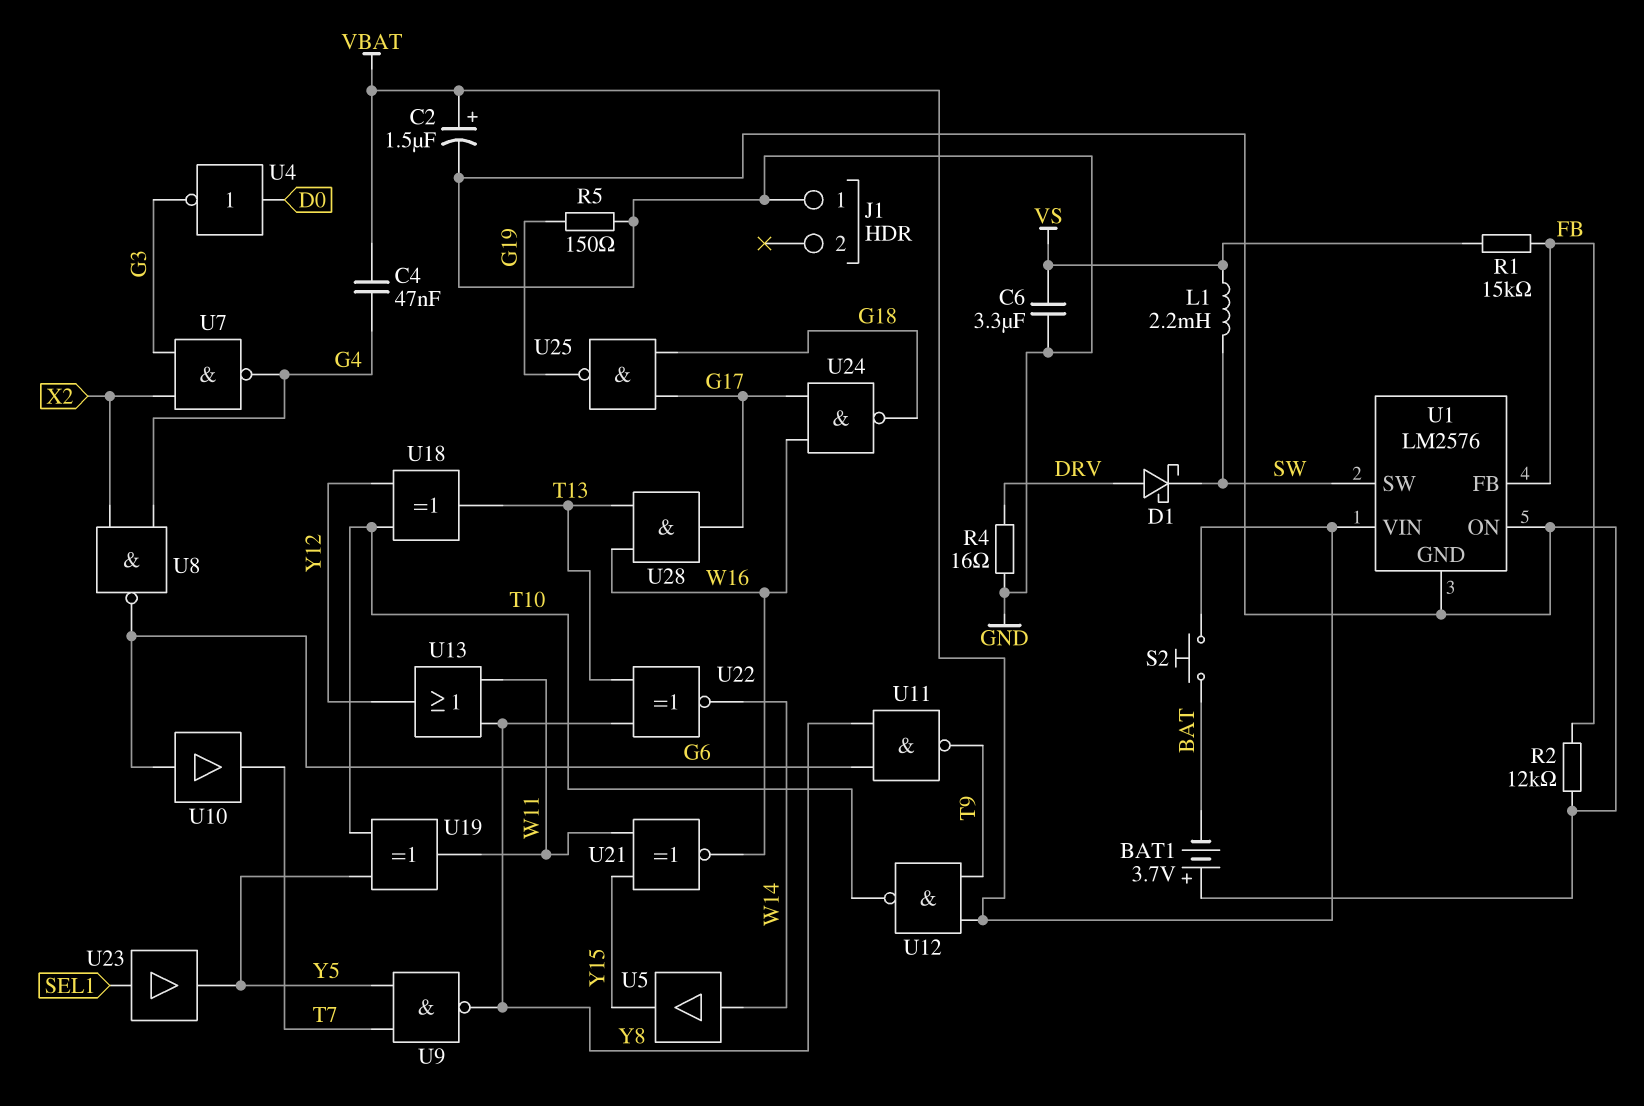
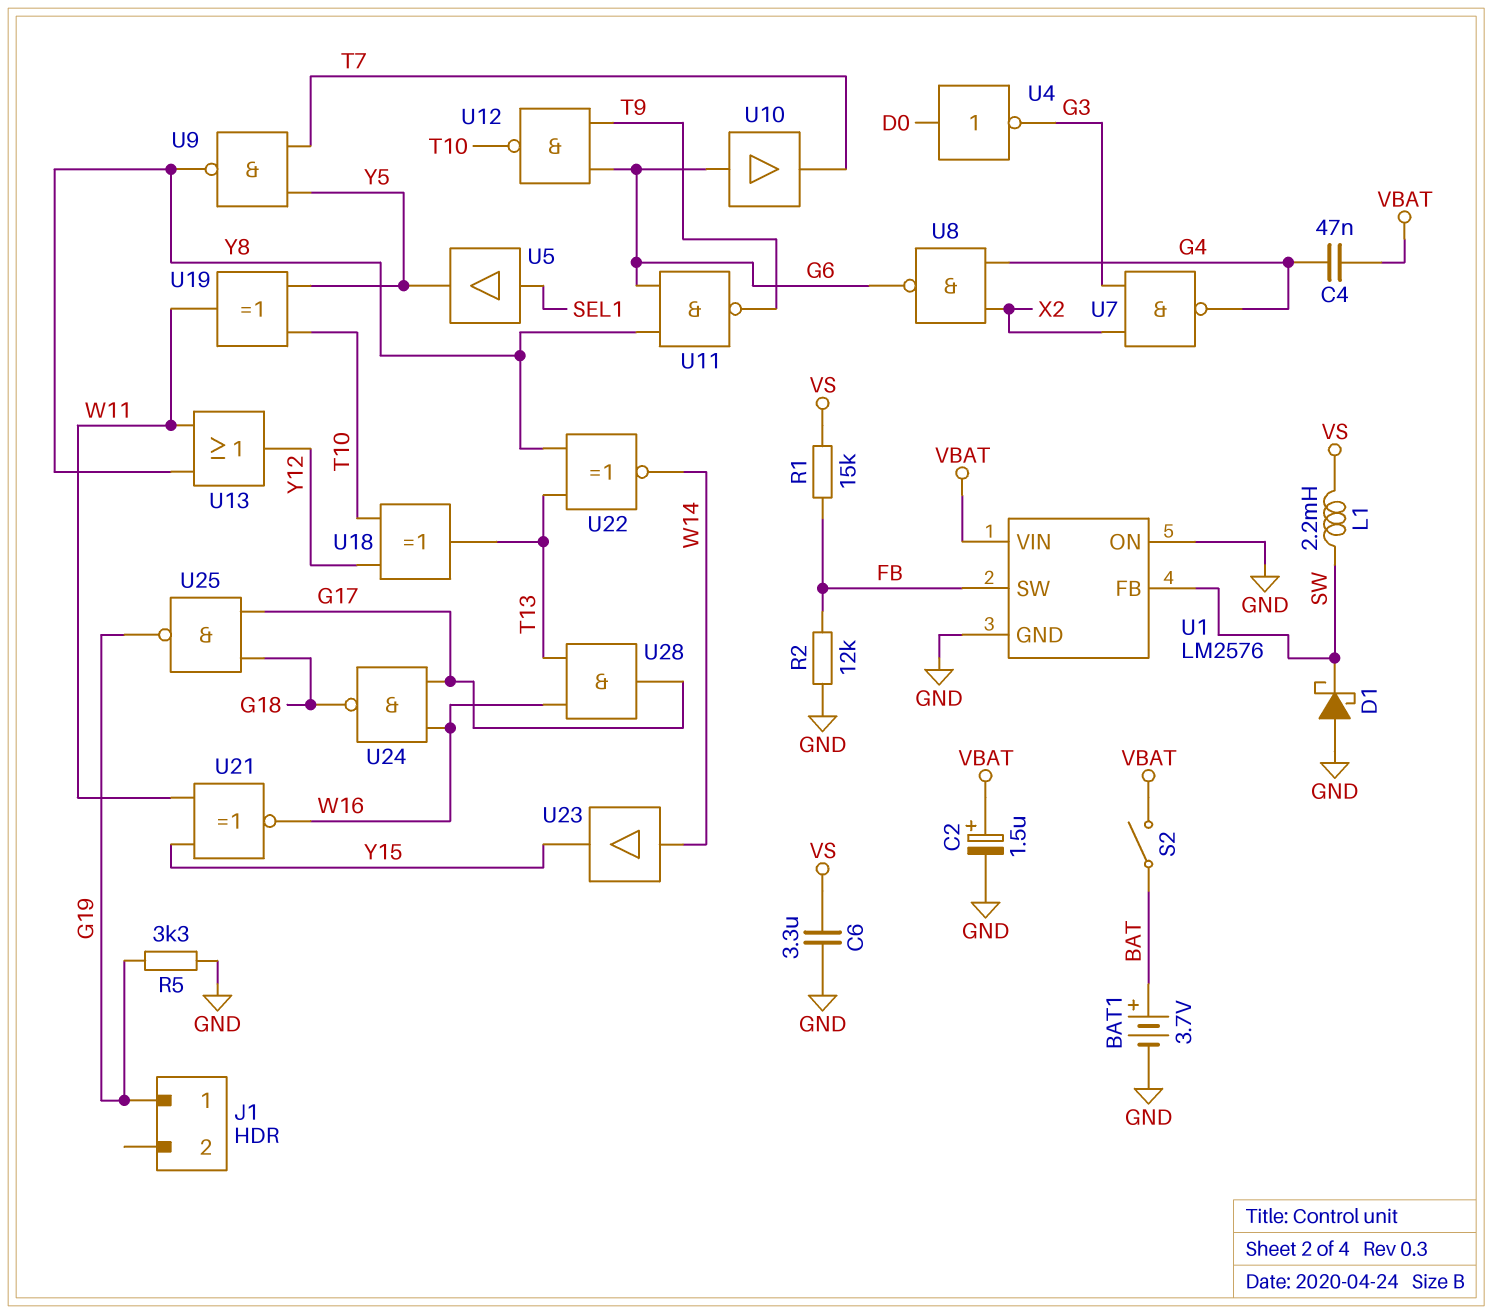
BAT1: 3.7V (plus GND, minus BAT) -> 3.7V (plus BAT, minus GND)
D1: schottky (A DRV, K SW) -> schottky (A GND, K SW)
J1 pin 1: GND -> G19
R4: 16 (DRV, GND) -> none
R5: 150 (G19, GND) -> 3.3k (G19, GND)
S2: button (BAT, VBAT) -> switch (BAT, VBAT)
U1 pin FB: FB -> SW
U1 pin SW: SW -> FB
U5: buffer (in W14, out Y15) -> buffer (in SEL1, out Y5)
U12: NAND (in T9, in VBAT, out T10) -> NAND (in G6, in T9, out T10)
U23: buffer (in SEL1, out Y5) -> buffer (in W14, out Y15)

